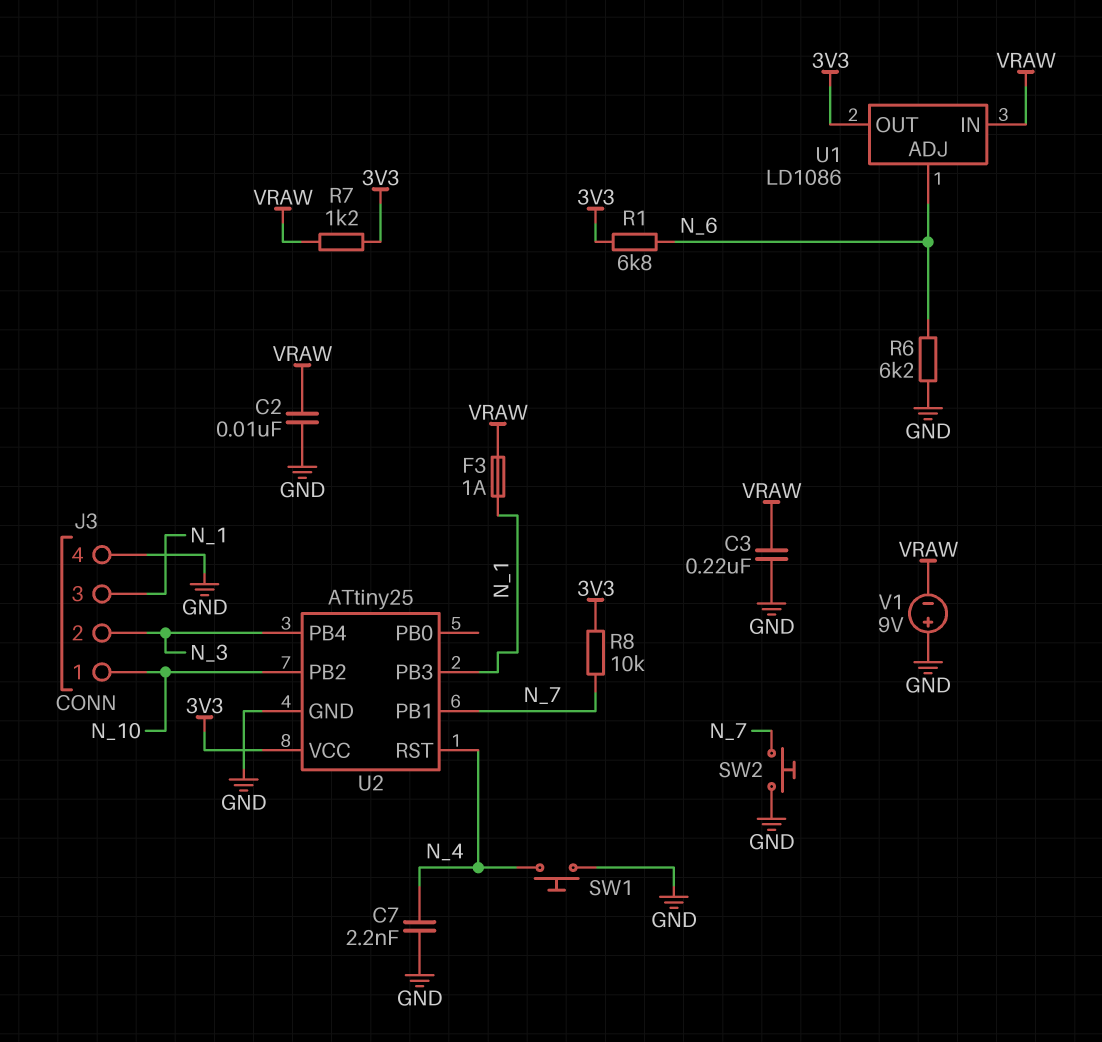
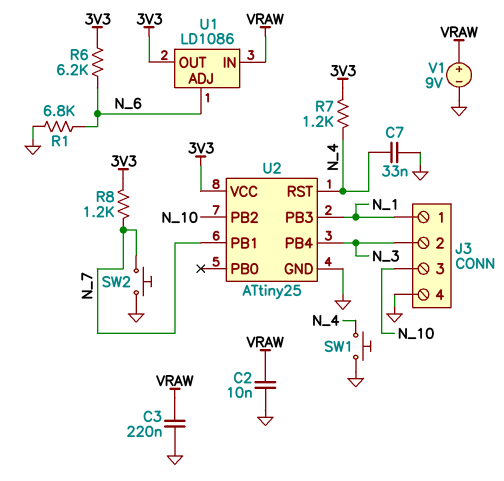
C7: 2.2nF (GND, N_4) -> 33nF (GND, N_4)
F3: 1A (N_1, VRAW) -> none
J3 pin 1: N_10 -> N_1
J3 pin 3: N_1 -> N_10
R1: 6.8k (3V3, N_6) -> 6.8k (GND, N_6)
R6: 6.2k (GND, N_6) -> 6.2k (3V3, N_6)
R7: 1.2k (3V3, VRAW) -> 1.2k (3V3, N_4)
R8: 10k (3V3, N_7) -> 1.2k (3V3, N_7)
V1: 9V (plus GND, minus VRAW) -> 9V (plus VRAW, minus GND)

